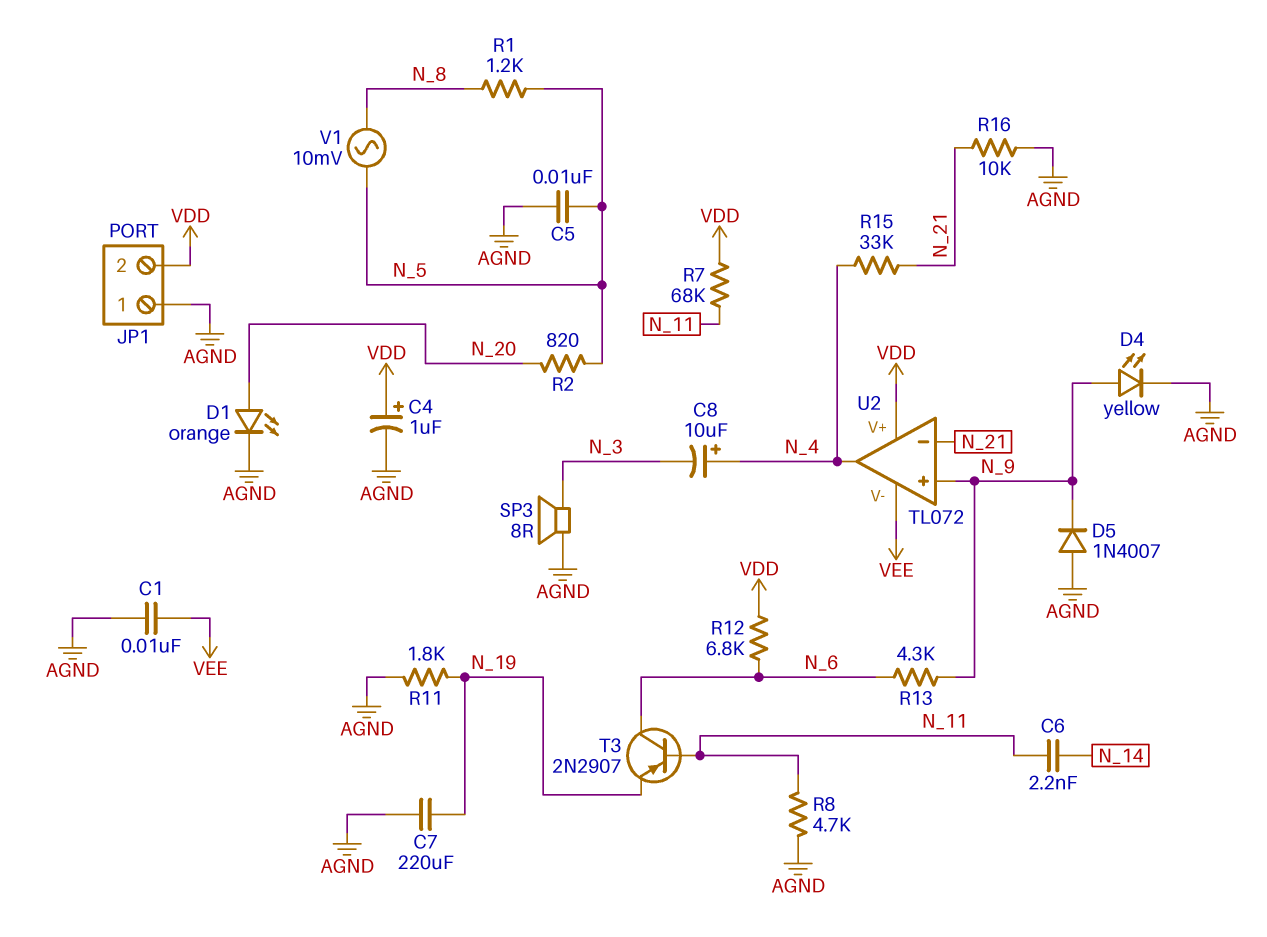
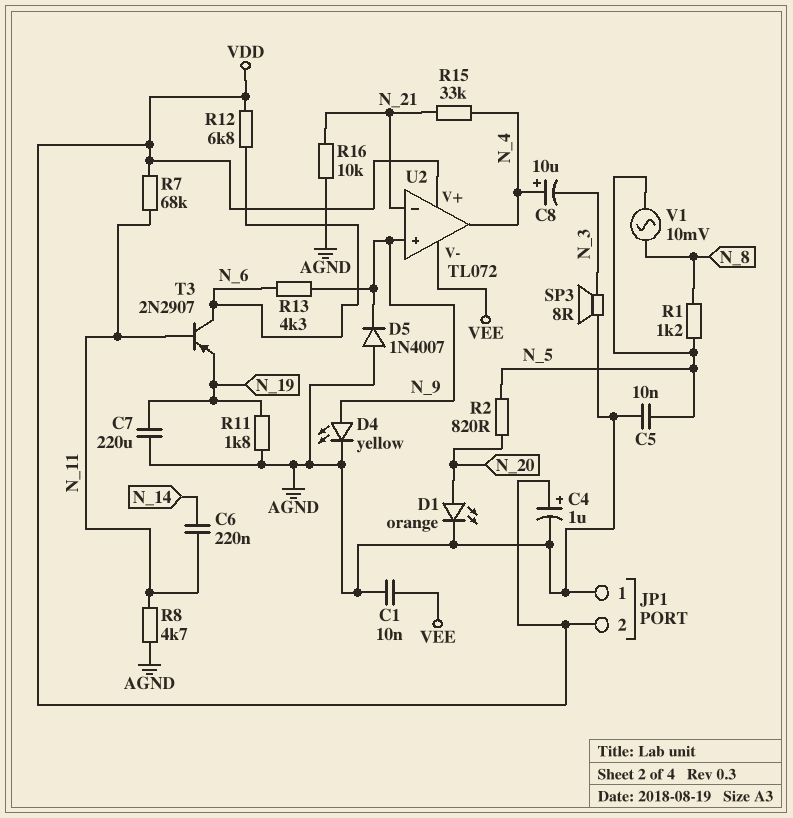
C6: 2.2nF (N_11, N_14) -> 220nF (N_11, N_14)

